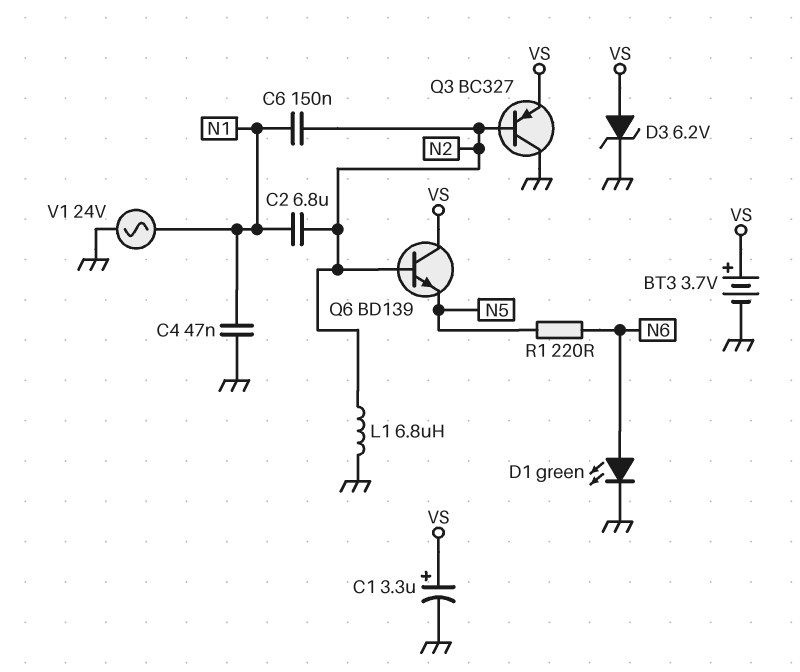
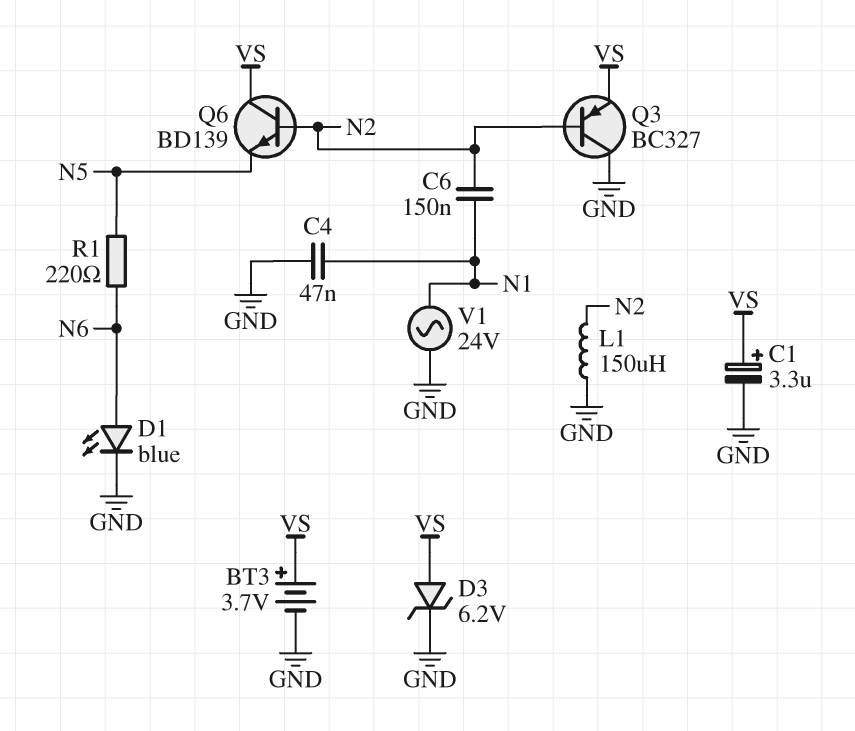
C2: 6.8uF (N1, N2) -> none
D1: LED green (A N6, K GND) -> LED blue (A N6, K GND)
L1: 6.8uH (GND, N2) -> 150uH (GND, N2)

